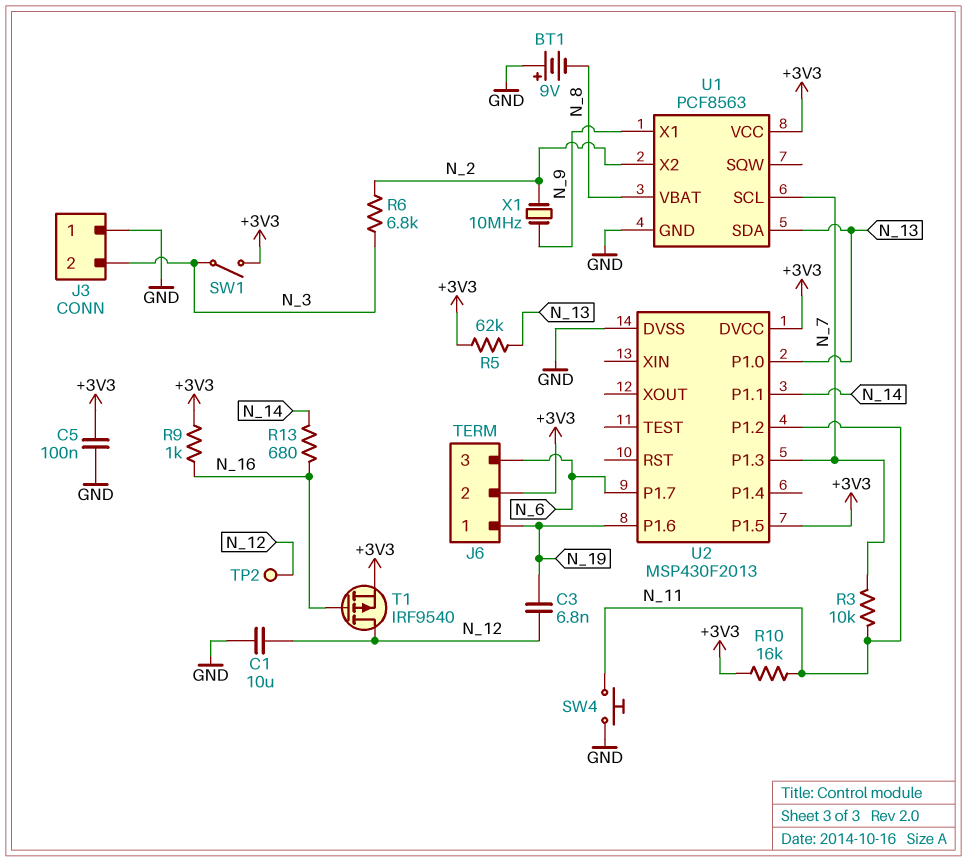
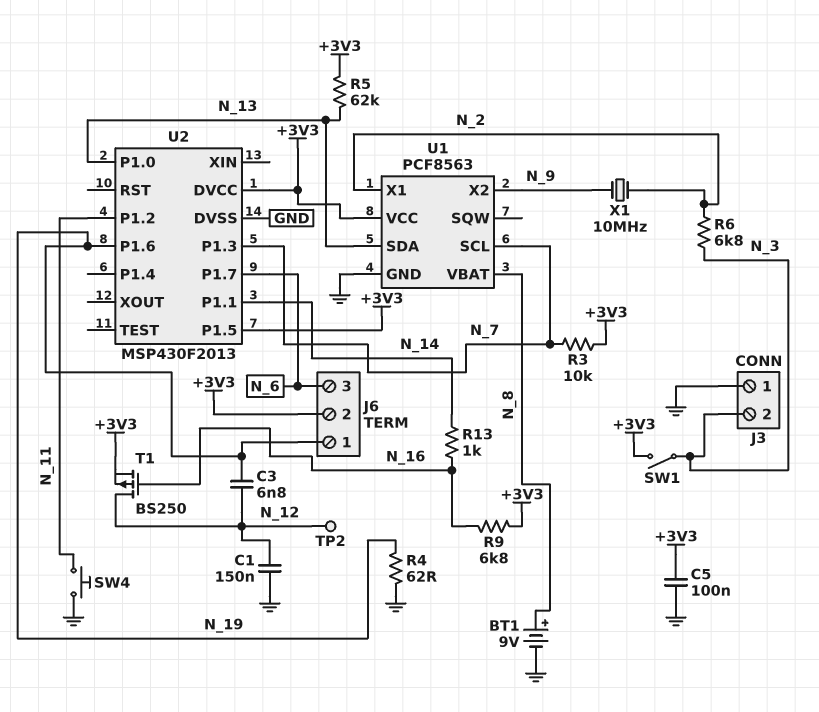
BT1: 9V (plus GND, minus N_8) -> 9V (plus N_8, minus GND)
C1: 10uF (GND, N_12) -> 150nF (GND, N_12)
R3: 10k (N_7, N_11) -> 10k (+3V3, N_7)
R4: none -> 62 (GND, N_19)
R9: 1k (+3V3, N_16) -> 6.8k (+3V3, N_16)
R10: 16k (+3V3, N_11) -> none
R13: 680 (N_14, N_16) -> 1k (N_14, N_16)
T1: PMOS IRF9540 (G N_16, D N_12, S +3V3) -> PMOS BS250 (G N_16, D N_12, S +3V3)
U1 pin X1: N_9 -> N_2
U1 pin X2: N_2 -> N_9

